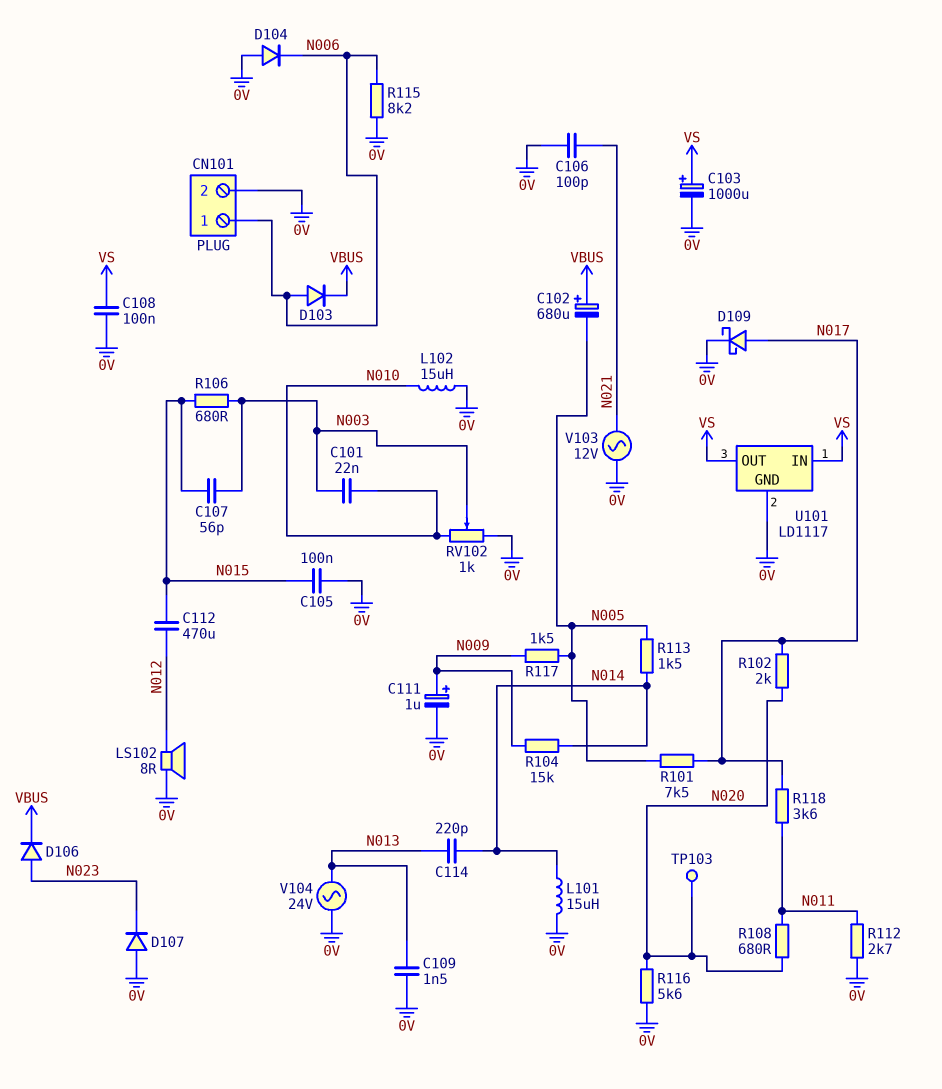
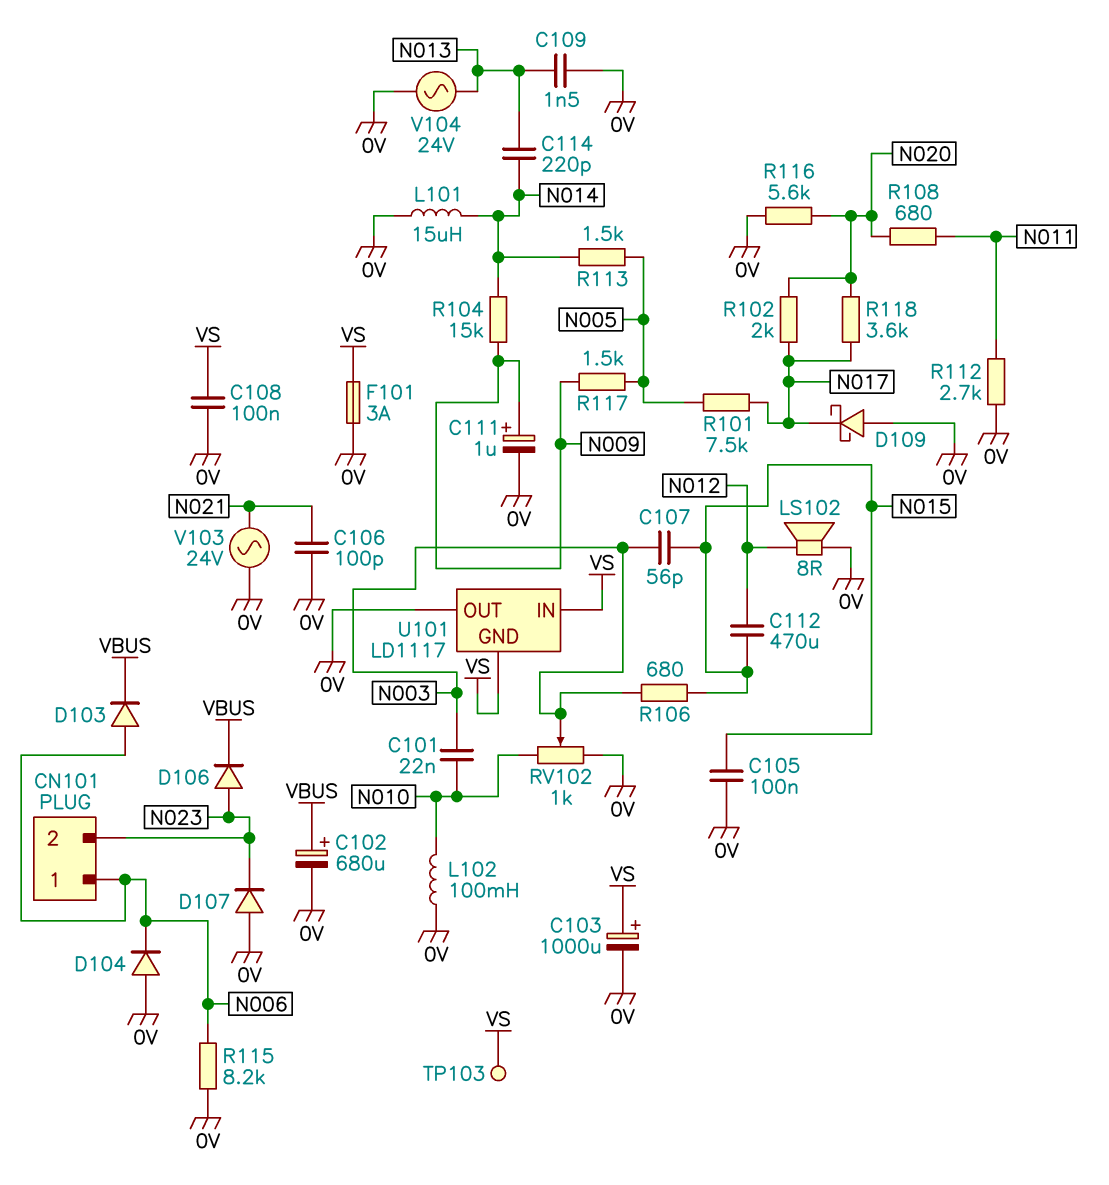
C102: 680uF (plus VBUS, minus N005) -> 680uF (plus VBUS, minus 0V)
CN101 pin 2: 0V -> N023
D109: schottky (A N017, K 0V) -> schottky (A 0V, K N017)
F101: none -> 3A (0V, VS)
L102: 15uH (0V, N010) -> 100mH (0V, N010)
R118: 3.6k (N011, N017) -> 3.6k (N017, N020)
TP103: test point (N020) -> test point (VS)
U101 pin GND: 0V -> VS
U101 pin OUT: VS -> 0V
V103: AC 12V (0V, N021) -> AC 24V (0V, N021)

